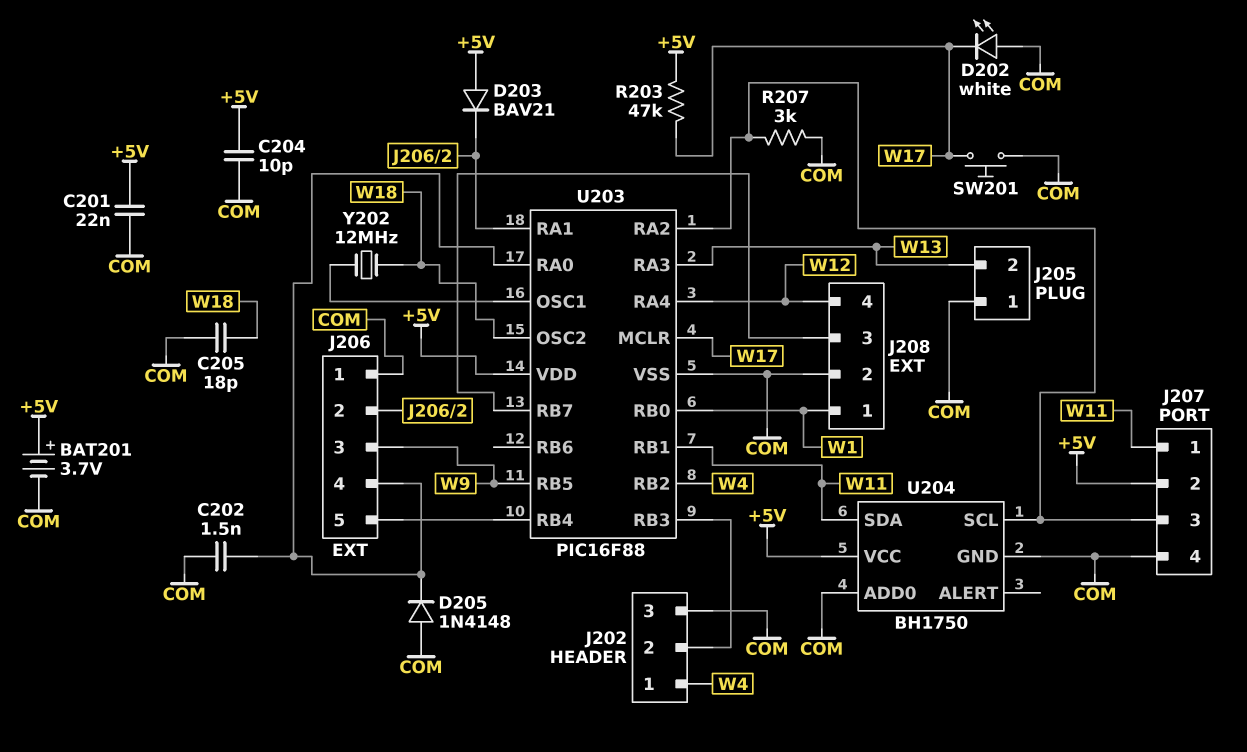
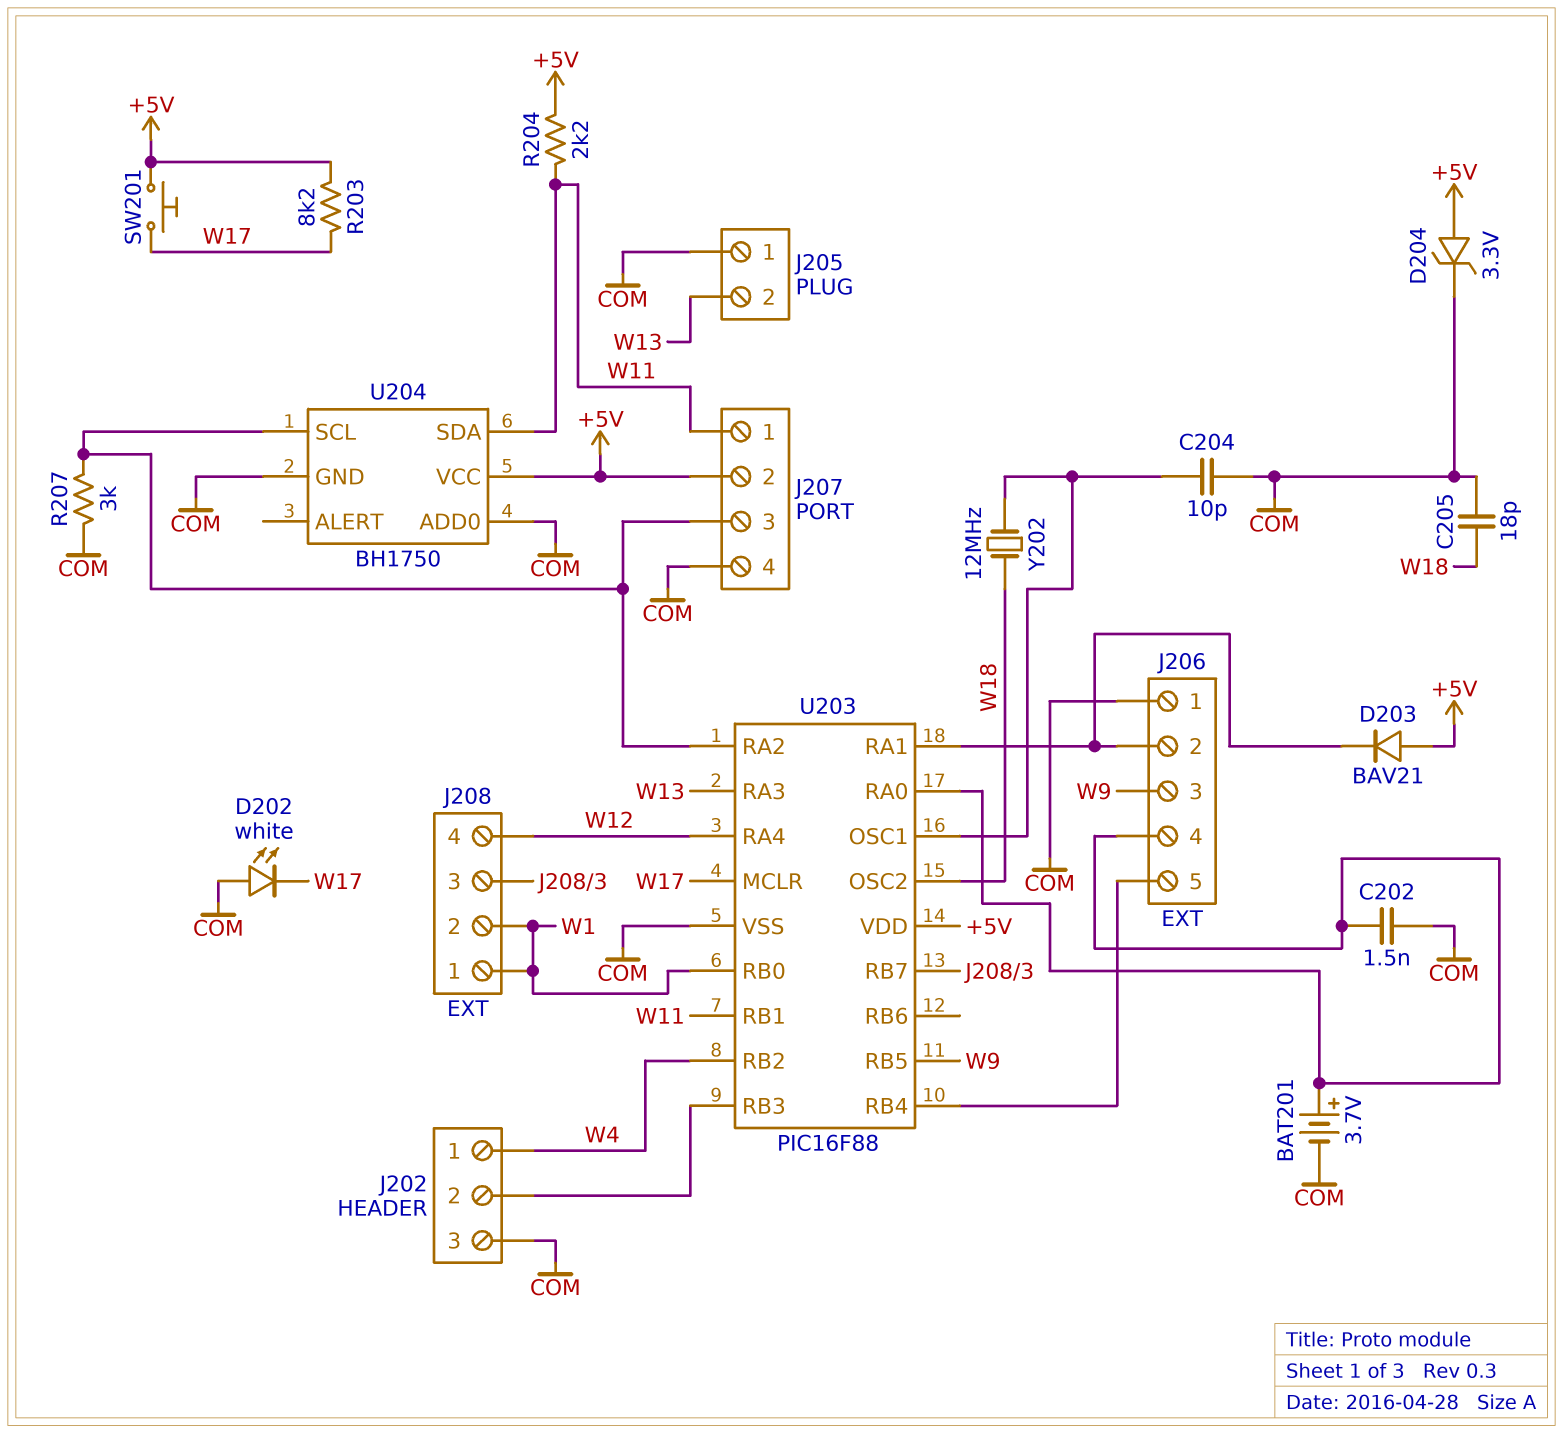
BAT201: 3.7V (plus +5V, minus COM) -> 3.7V (plus J206/4, minus COM)
C201: 22nF (+5V, COM) -> none
C204: 10pF (+5V, COM) -> 10pF (COM, U203/OSC1)
D204: none -> zener 3.3V (A +5V, K COM)
D205: diode 1N4148 (A COM, K J206/4) -> none
J208 pin 2: COM -> W1
R203: 47k (+5V, W17) -> 8.2k (+5V, W17)
R204: none -> 2.2k (+5V, W11)
SW201: button (COM, W17) -> button (+5V, W17)

